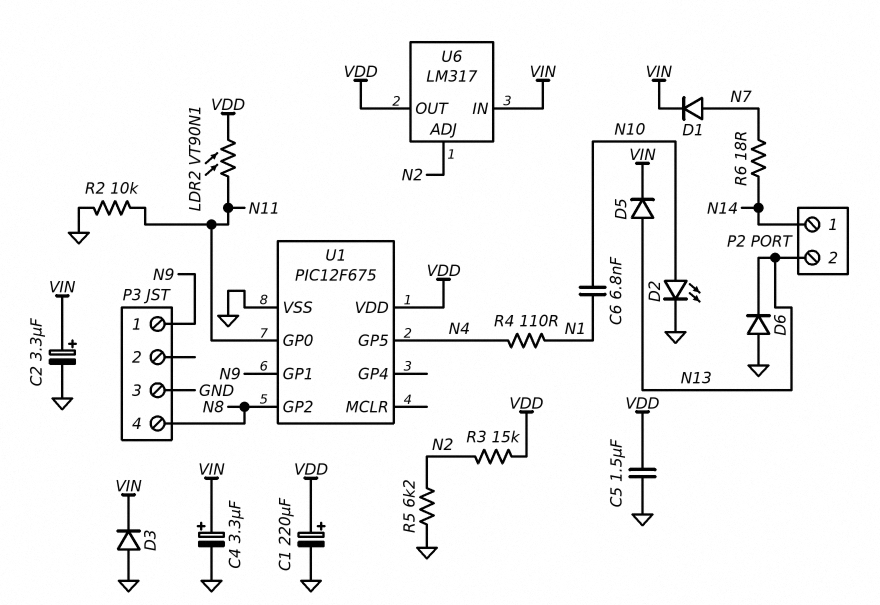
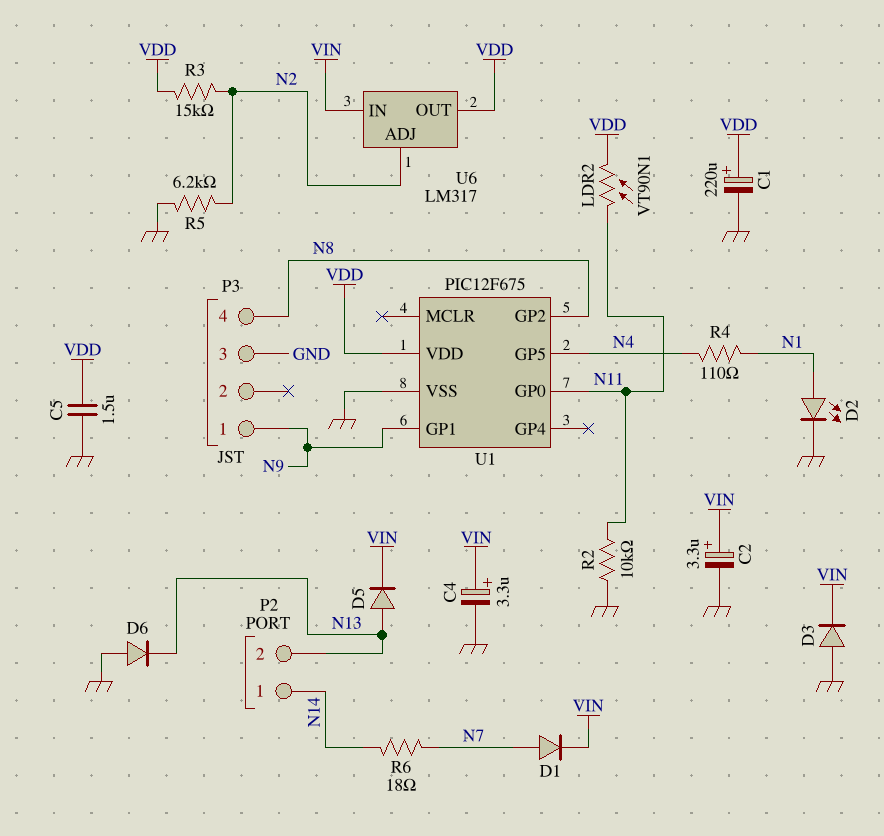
C6: 6.8nF (N1, N10) -> none
D2: LED (A N10, K GND) -> LED (A N1, K GND)

